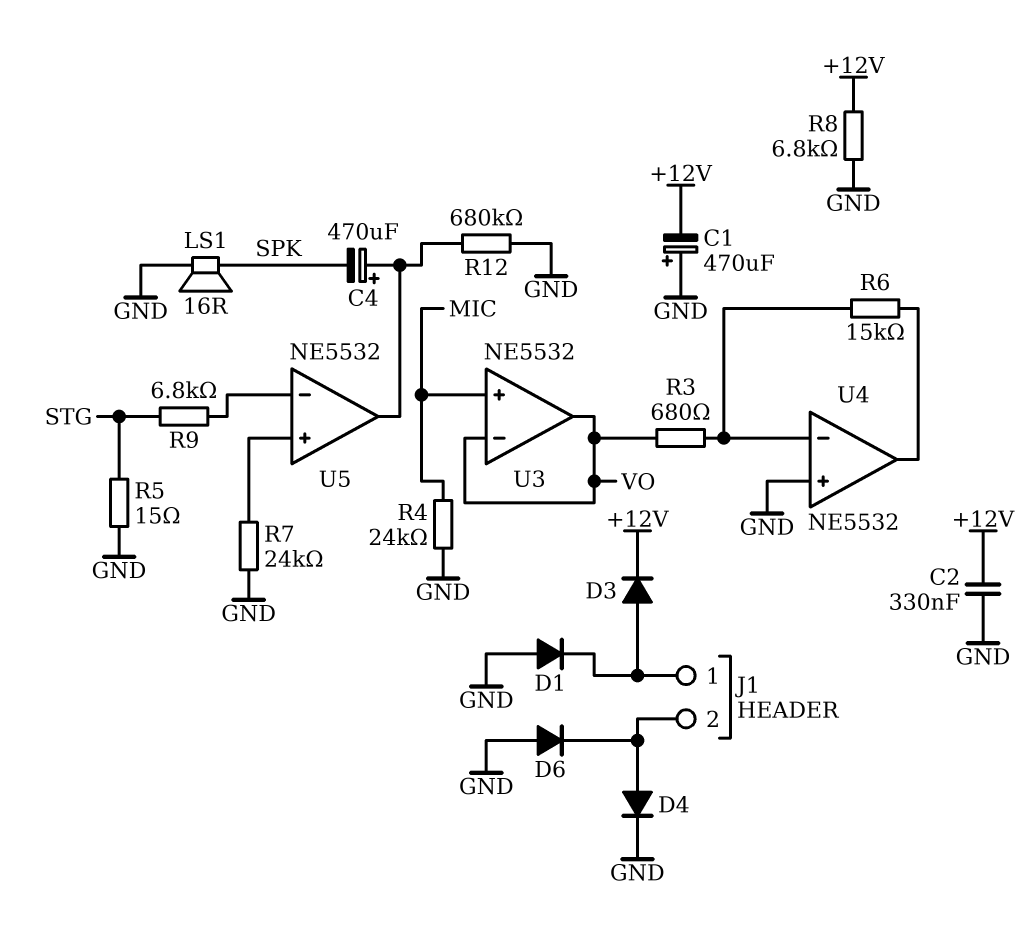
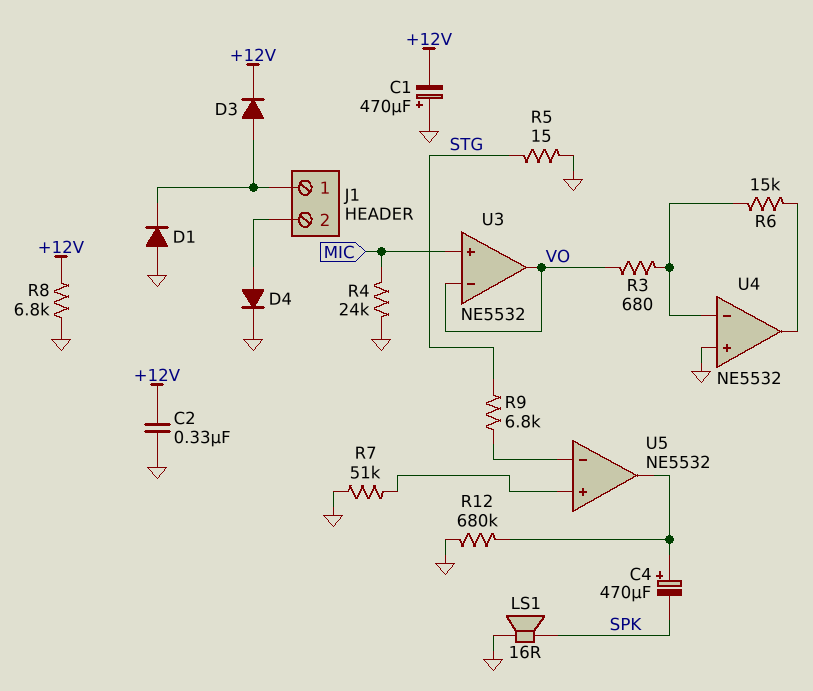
D6: diode (A GND, K J1/2) -> none
R7: 24k (GND, U5/in+) -> 51k (GND, U5/in+)

